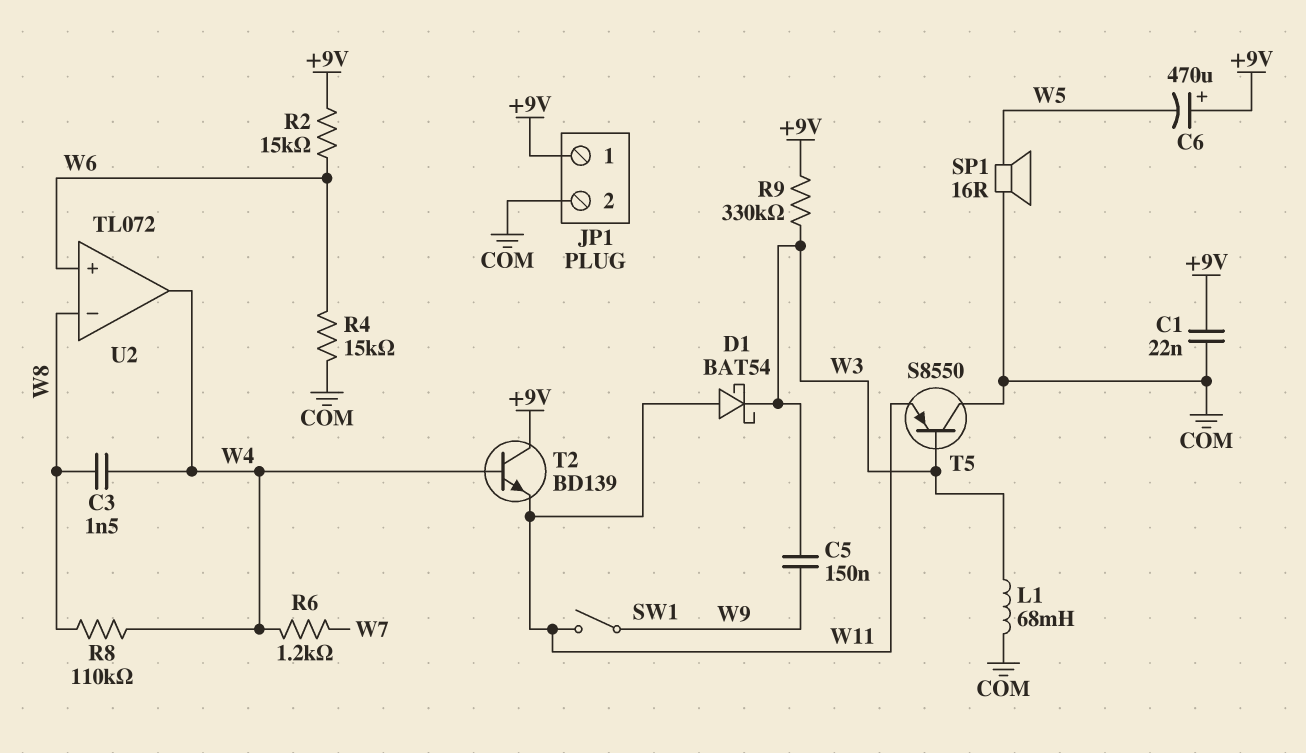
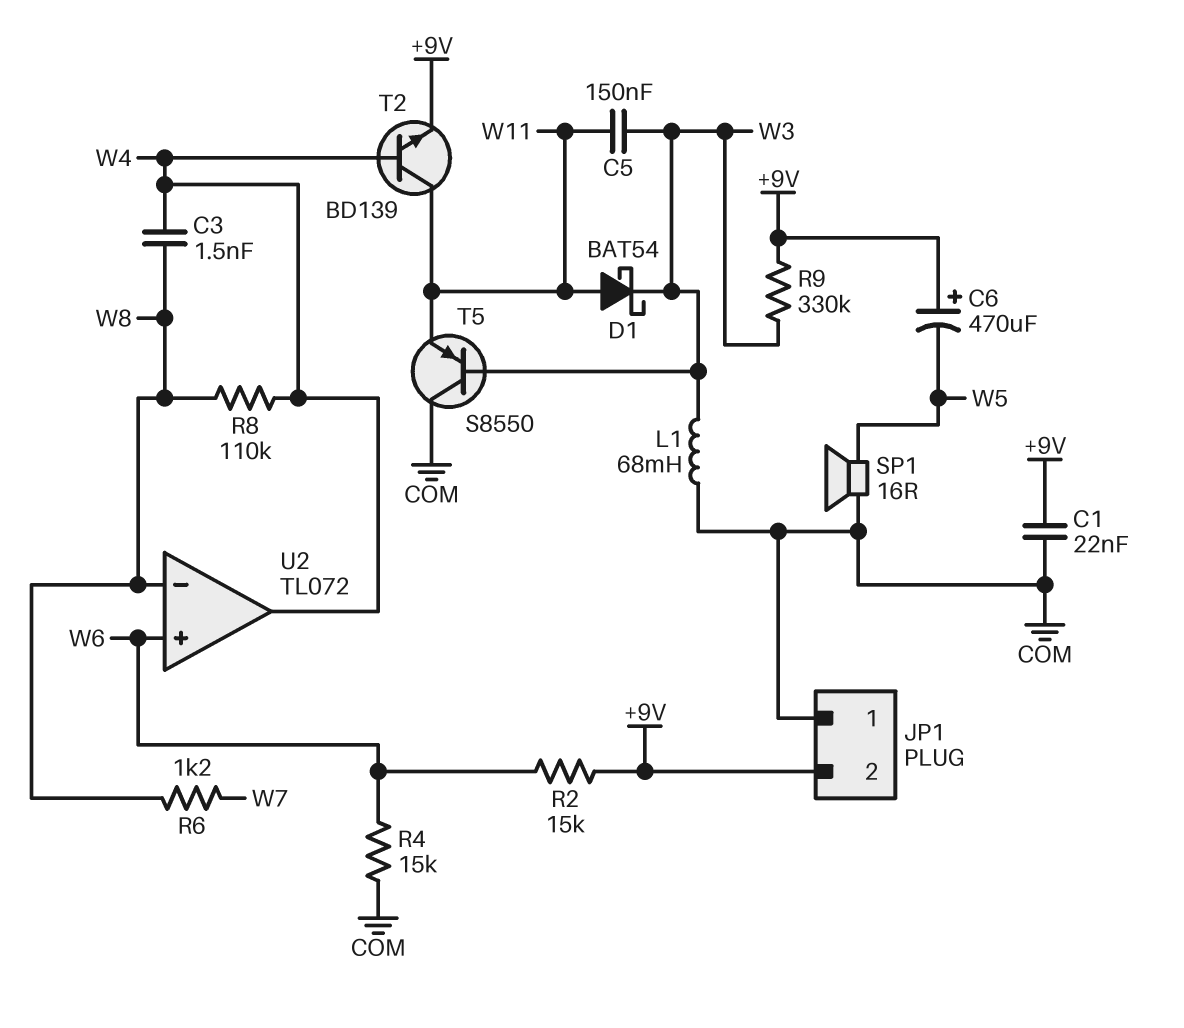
C5: 150nF (W3, W9) -> 150nF (W3, W11)
JP1 pin 1: +9V -> COM
JP1 pin 2: COM -> +9V
R6: 1.2k (W4, W7) -> 1.2k (W7, W8)
SW1: switch (W9, W11) -> none
T2: NPN BD139 (B W4, C +9V, E W11) -> NPN BD139 (B W4, C W11, E +9V)

